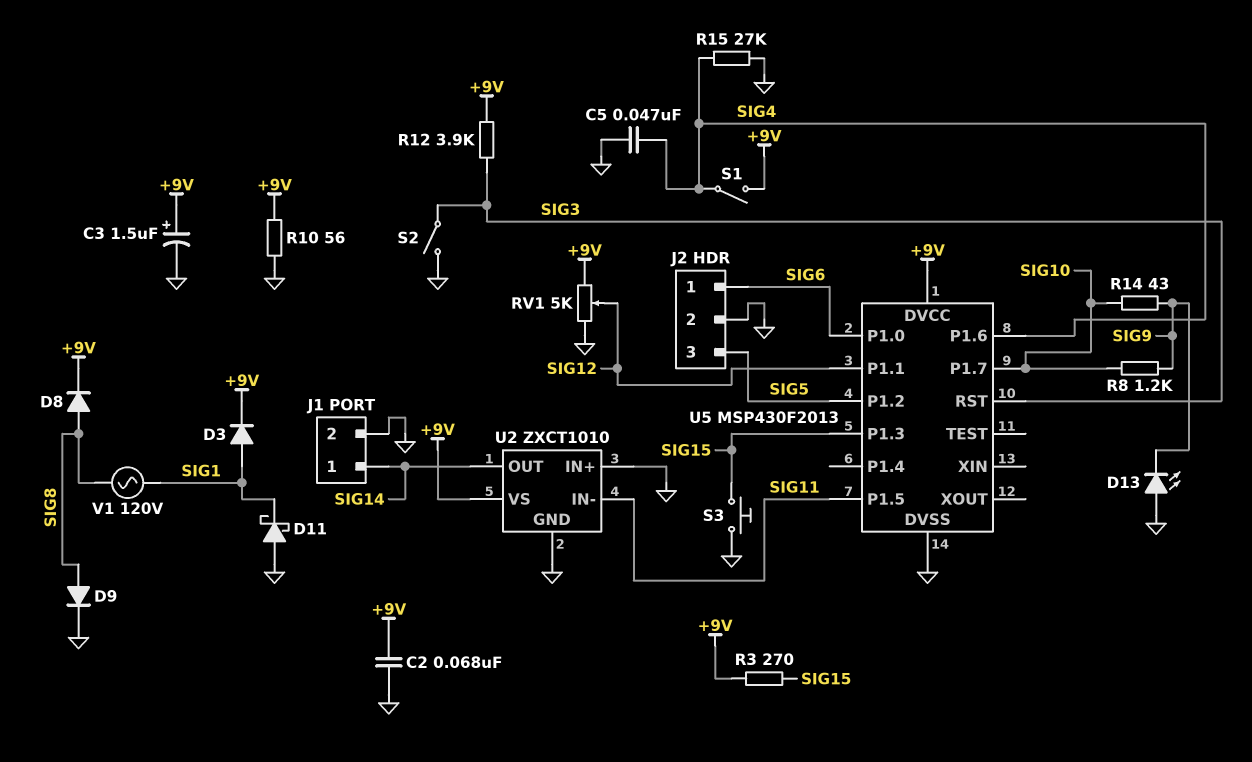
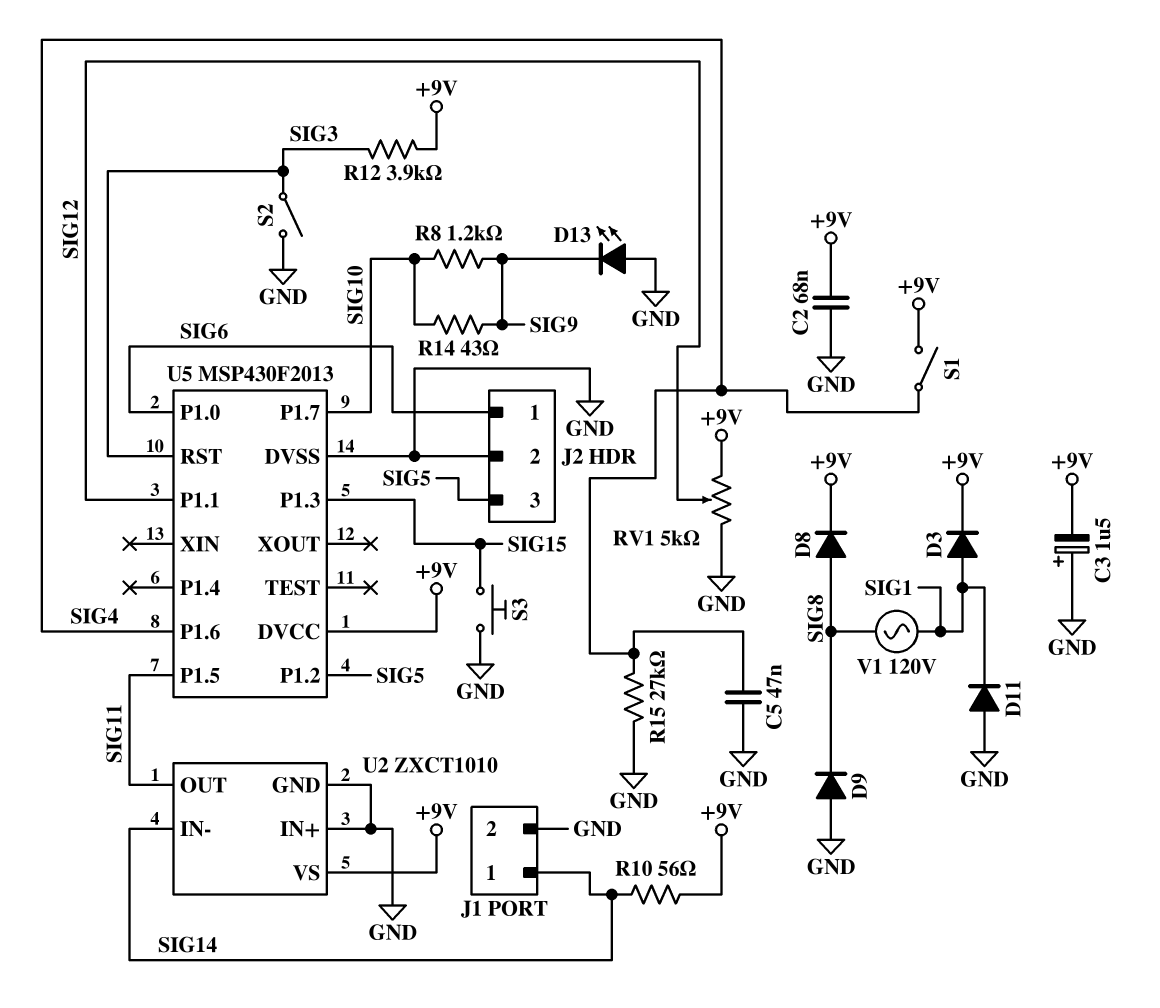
C3: 1.5uF (plus +9V, minus GND) -> 1.5uF (plus GND, minus +9V)
D9: diode (A SIG8, K GND) -> diode (A GND, K SIG8)
D11: schottky (A GND, K SIG1) -> diode (A GND, K SIG1)
R3: 270 (+9V, SIG15) -> none
R10: 56 (+9V, GND) -> 56 (+9V, SIG14)
U2 pin IN-: SIG11 -> SIG14
U2 pin OUT: SIG14 -> SIG11

